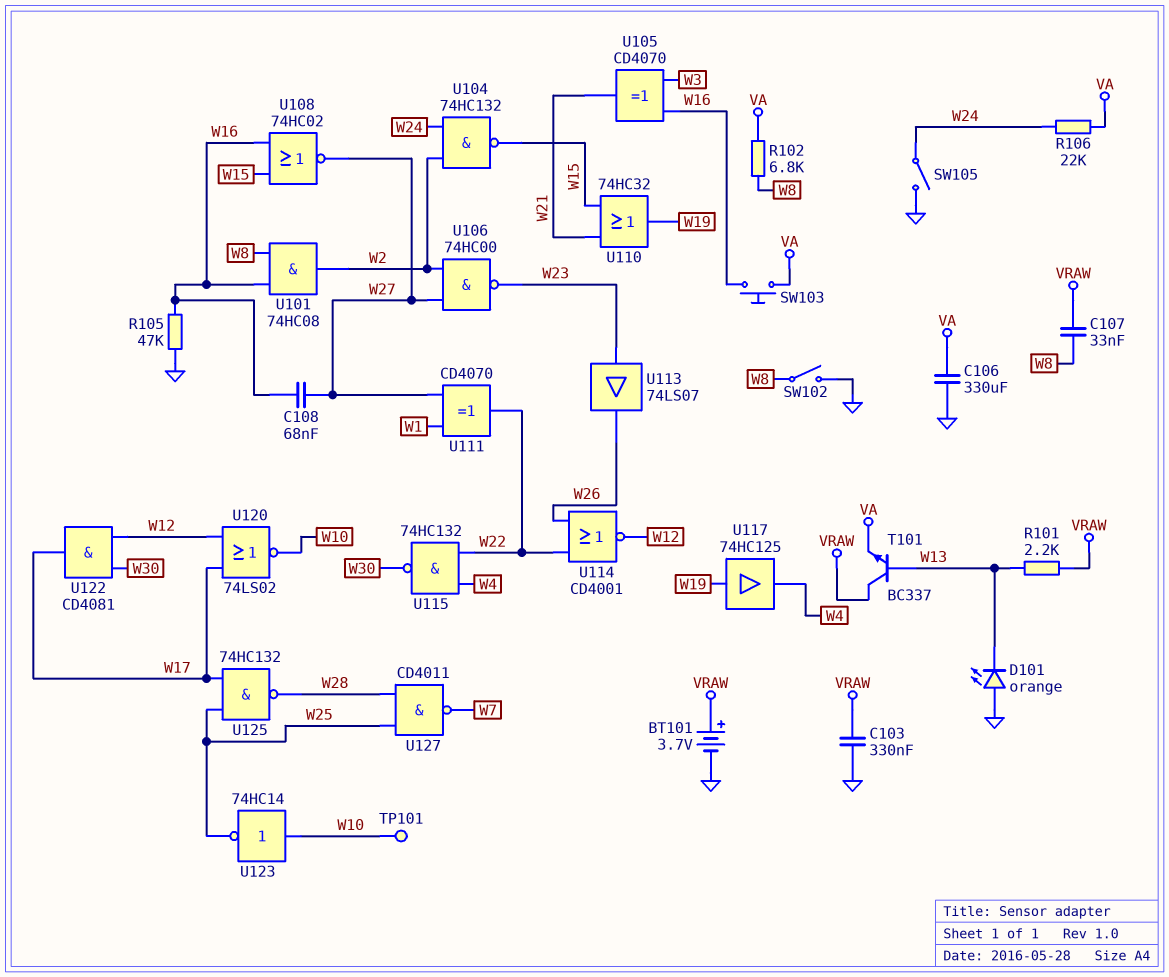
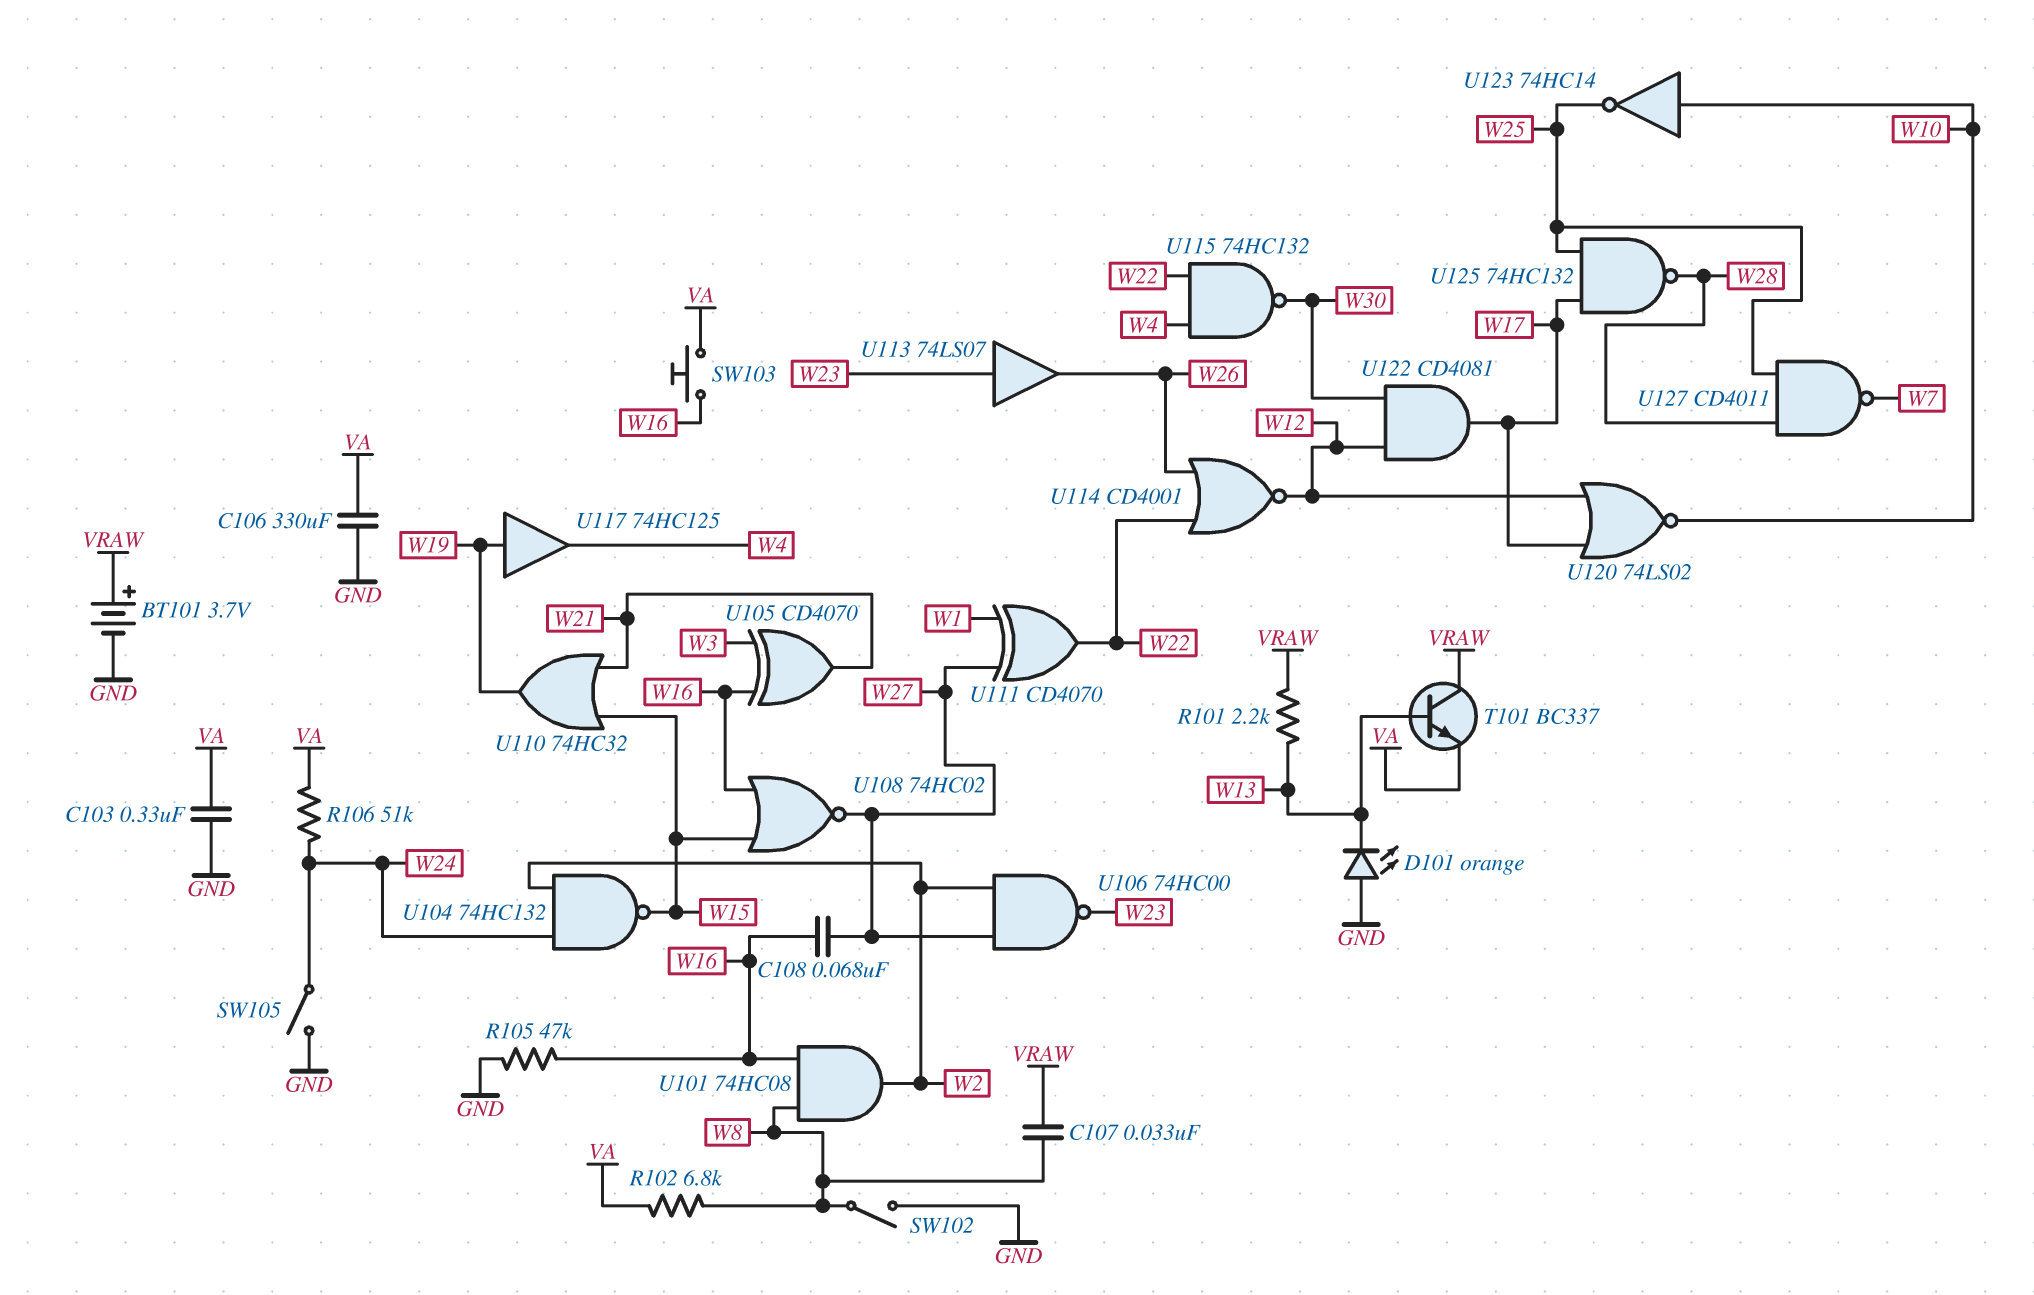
C103: 330nF (GND, VRAW) -> 330nF (GND, VA)
R106: 22k (VA, W24) -> 51k (VA, W24)
TP101: test point (W10) -> none

